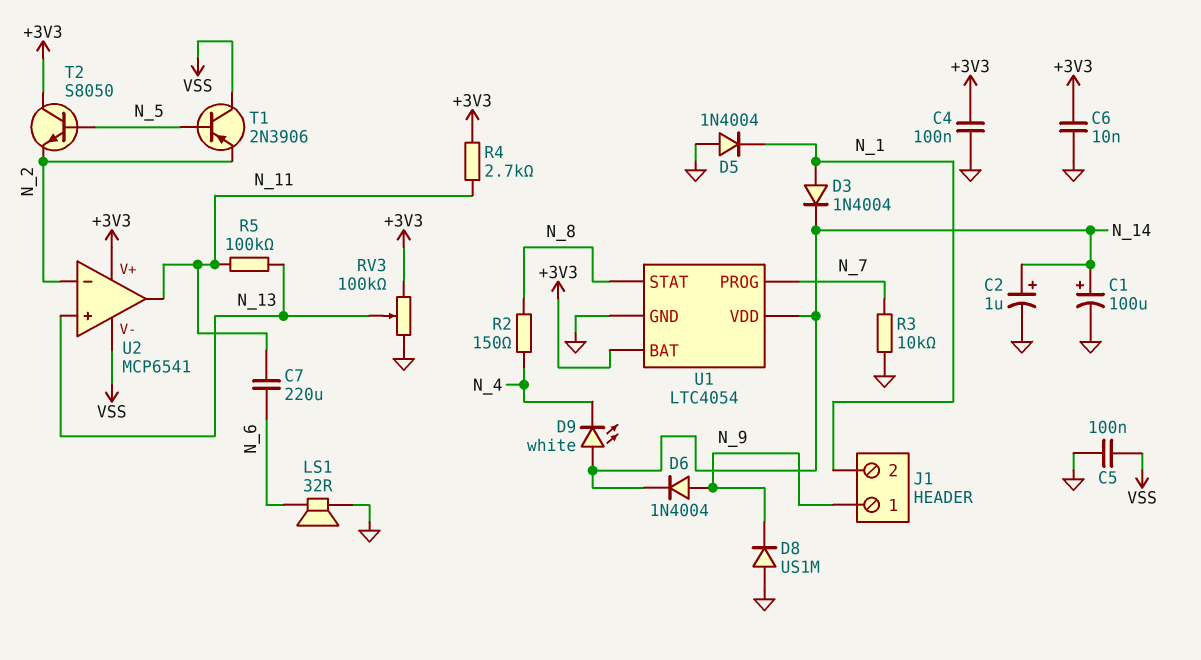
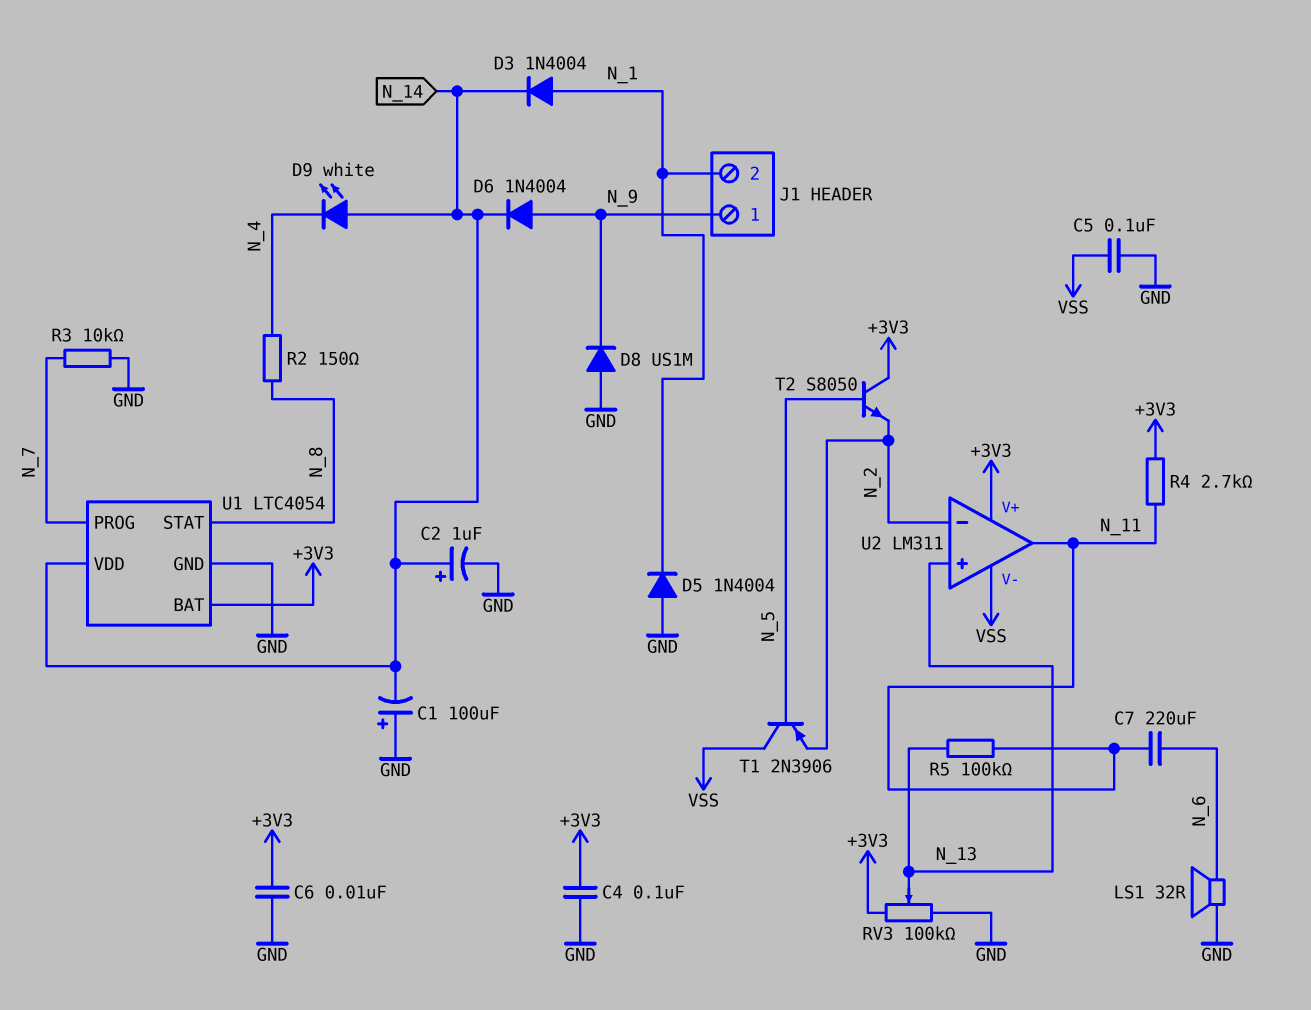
C1: 100uF (plus N_14, minus GND) -> 100uF (plus GND, minus N_14)
U2: MCP6541 -> LM311

